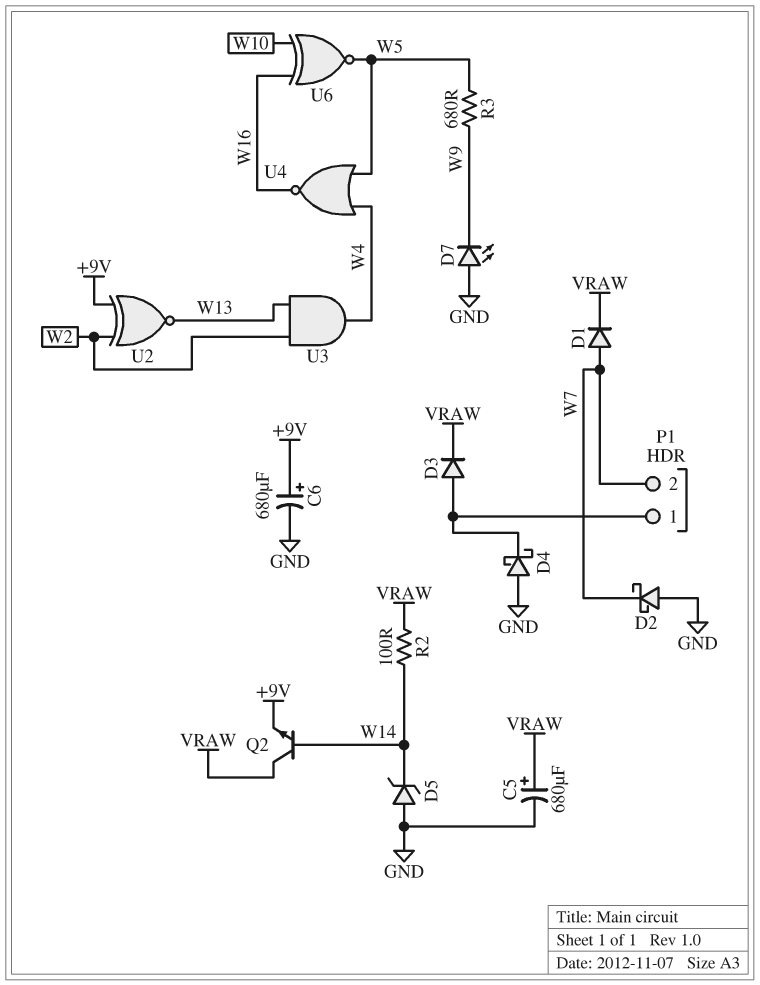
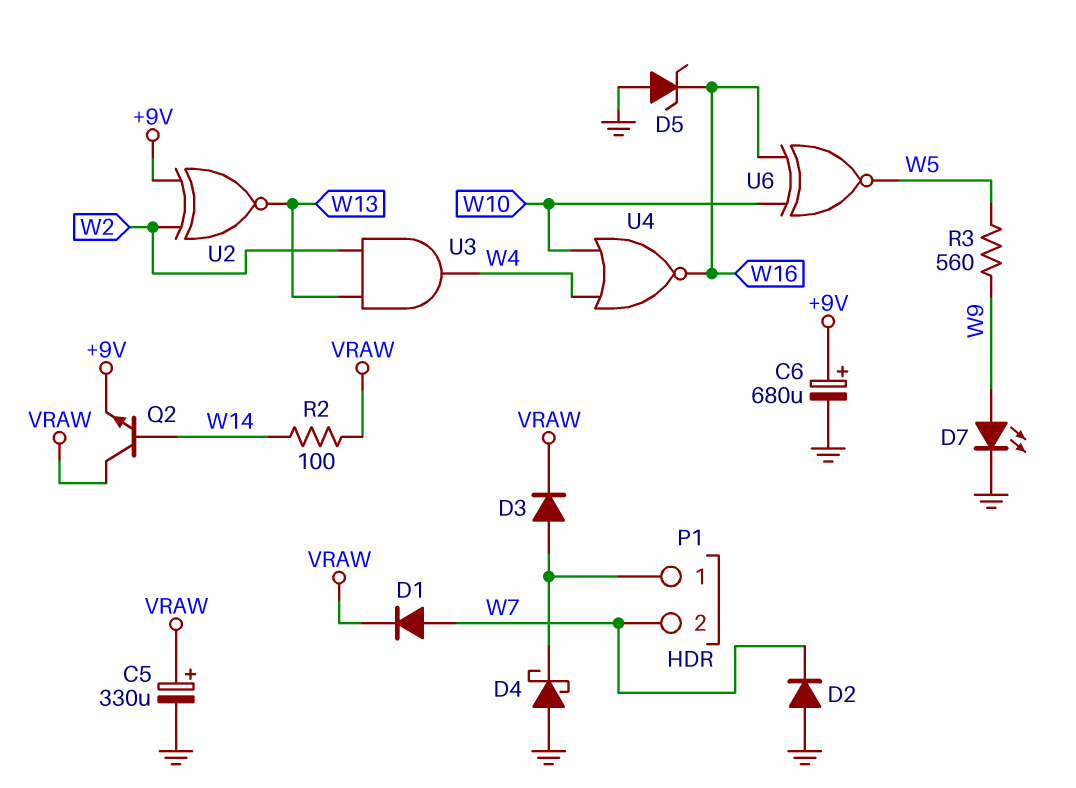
C5: 680uF (plus VRAW, minus GND) -> 330uF (plus VRAW, minus GND)
D2: schottky (A GND, K W7) -> diode (A GND, K W7)
D5: zener (A GND, K W14) -> zener (A GND, K W16)
D7: LED (A GND, K W9) -> LED (A W9, K GND)
R3: 680 (W5, W9) -> 560 (W5, W9)
U4: NOR (in W4, in W5, out W16) -> NOR (in W4, in W10, out W16)

